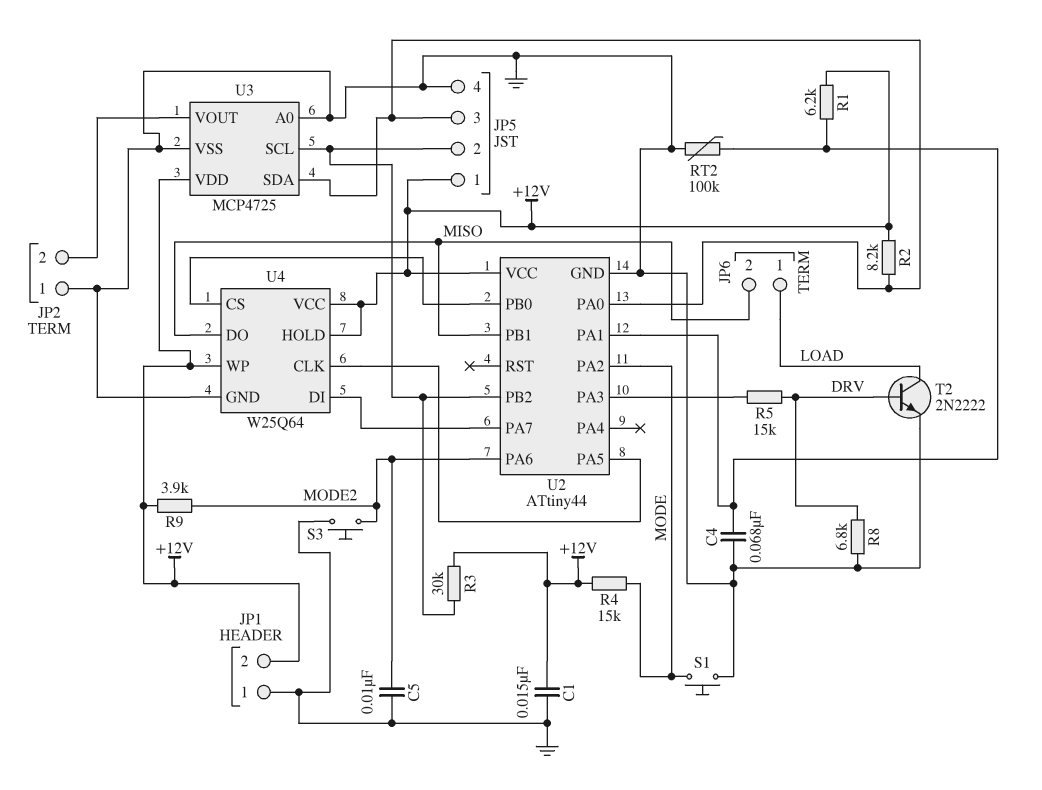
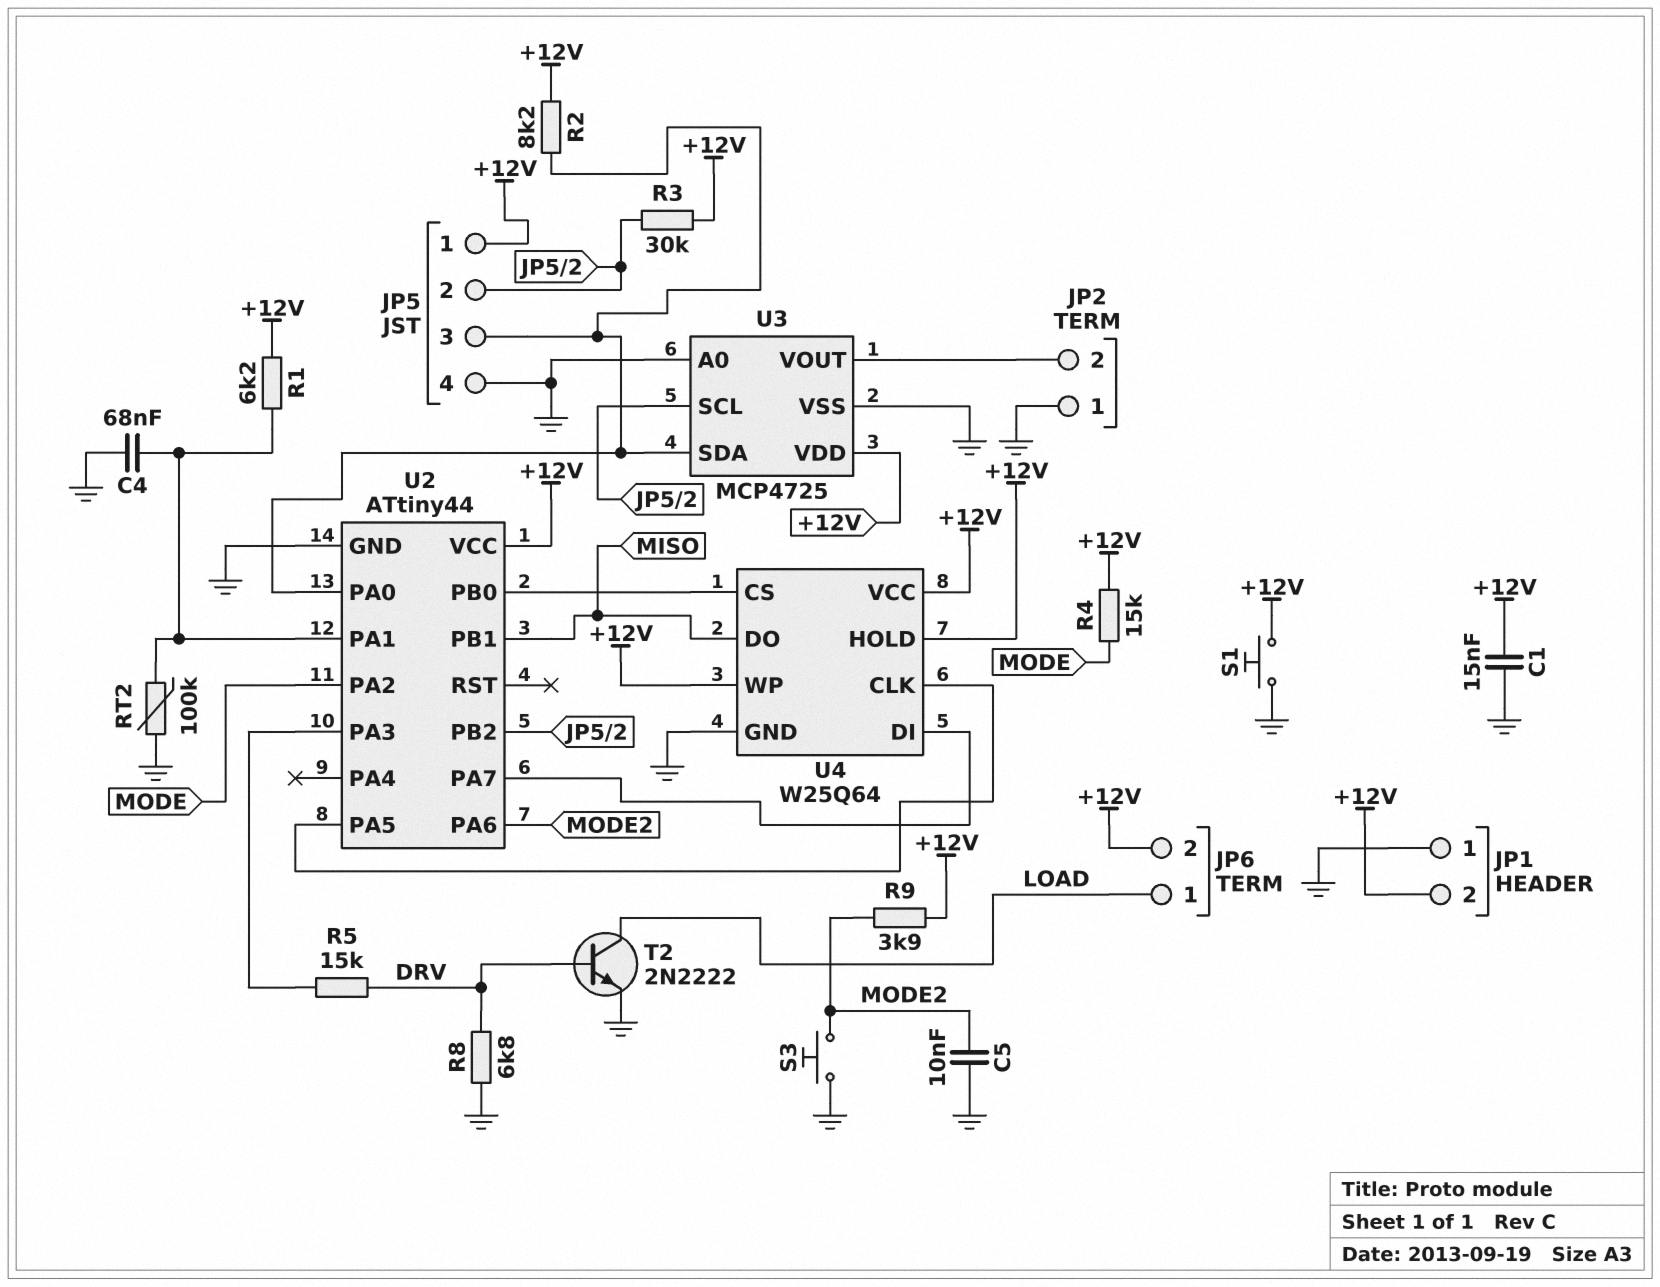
JP6 pin 2: MISO -> +12V
S1: button (GND, MODE) -> button (+12V, GND)

